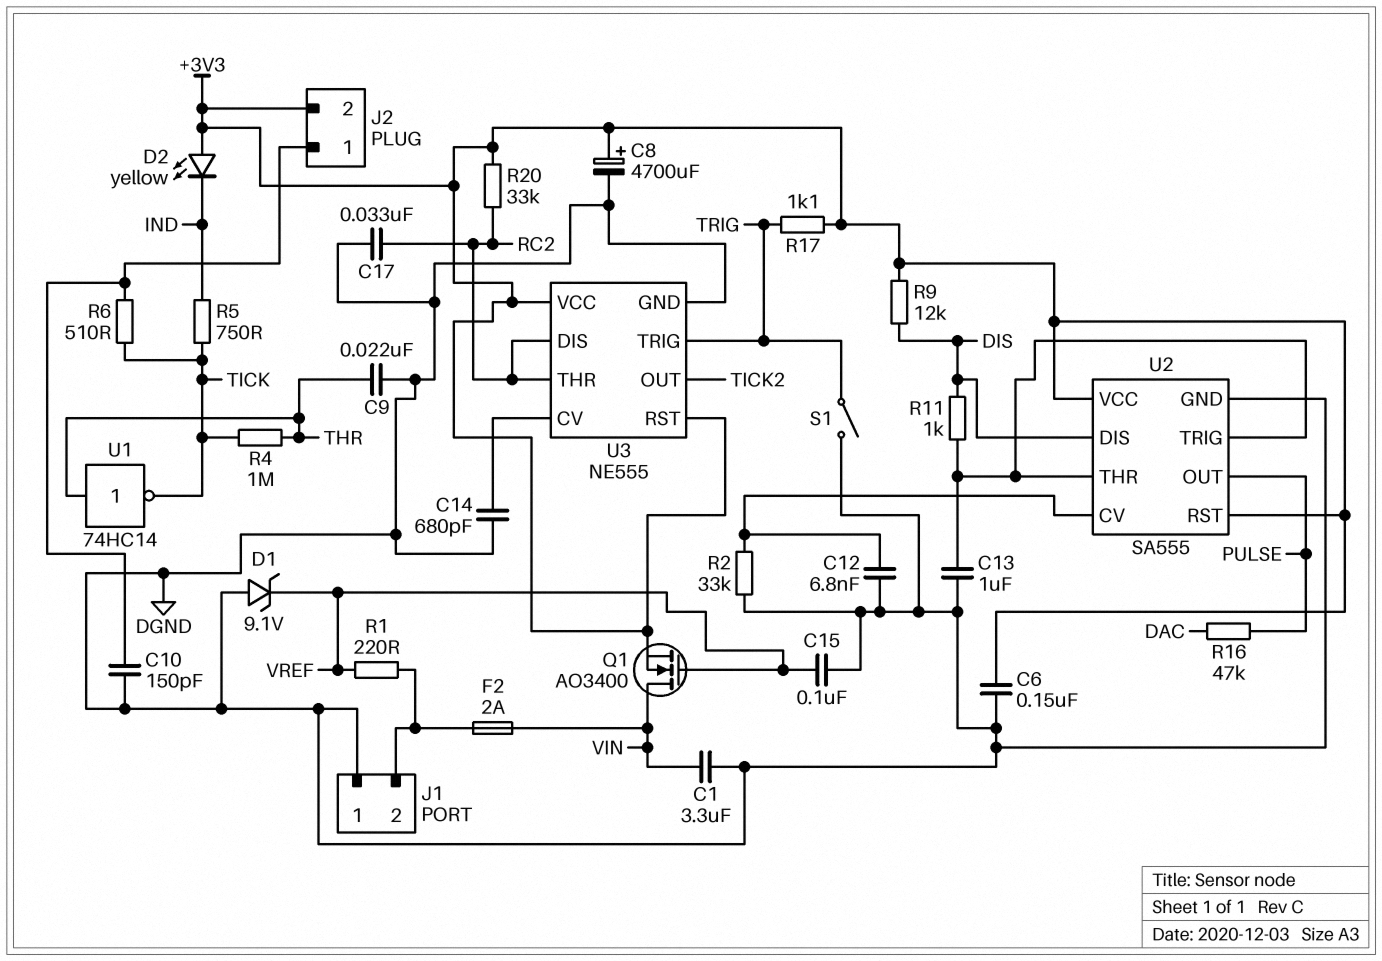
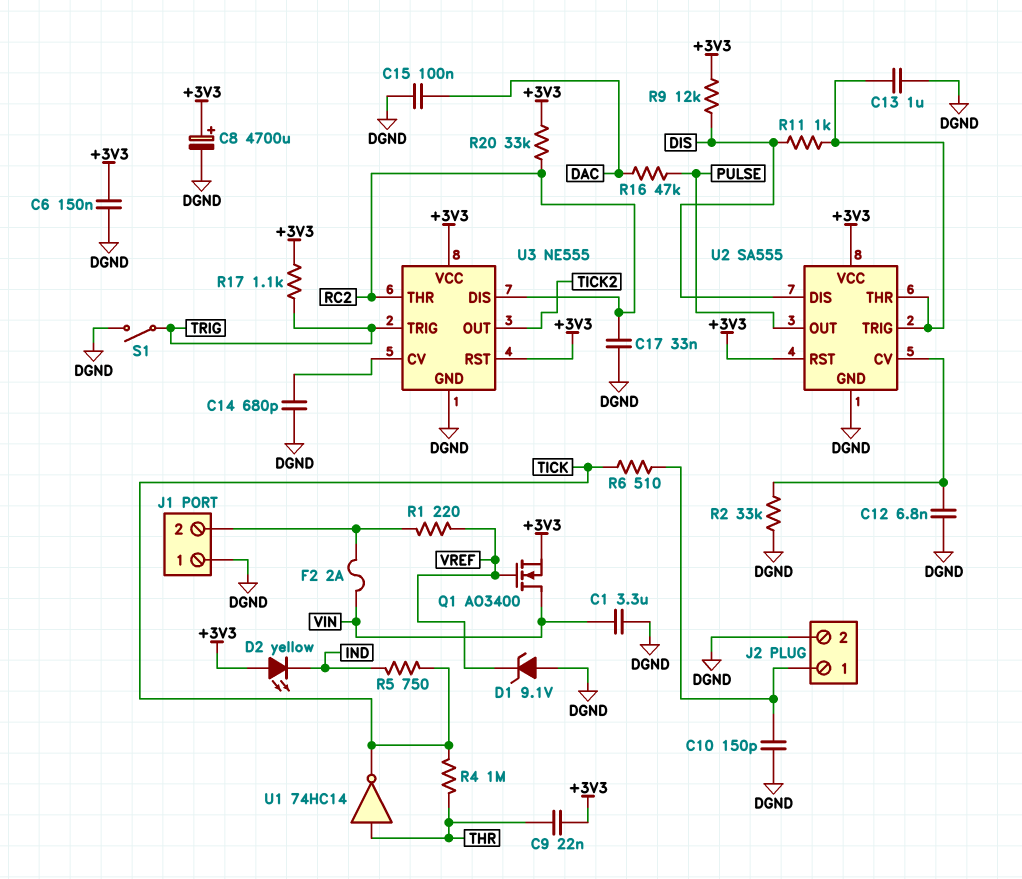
C9: 22nF (DGND, THR) -> 22nF (+3V3, THR)
C15: 100nF (DGND, VREF) -> 100nF (DAC, DGND)
J2 pin 2: +3V3 -> DGND

